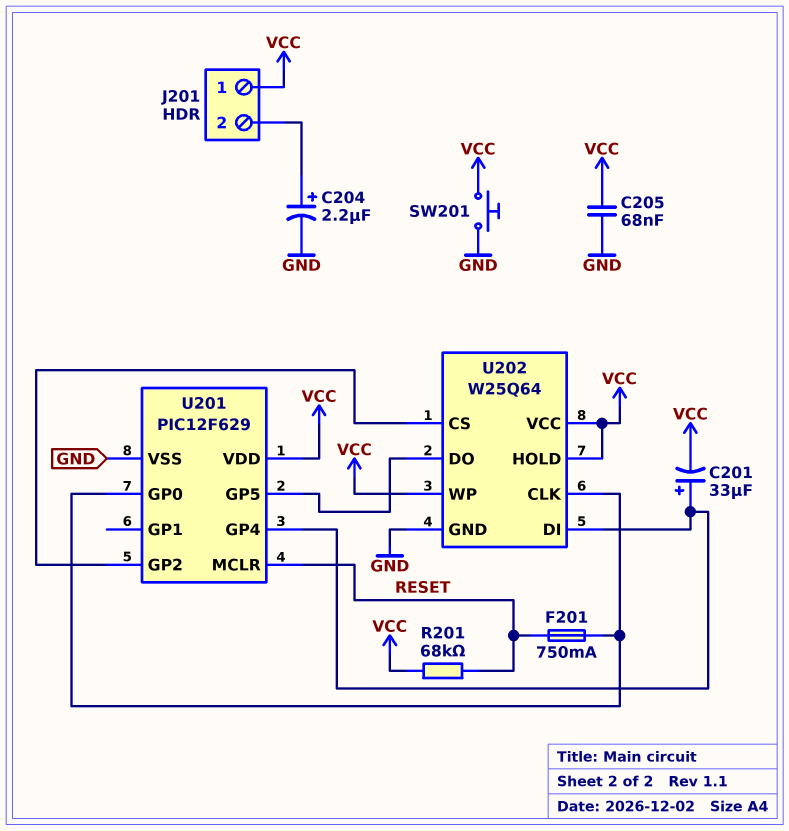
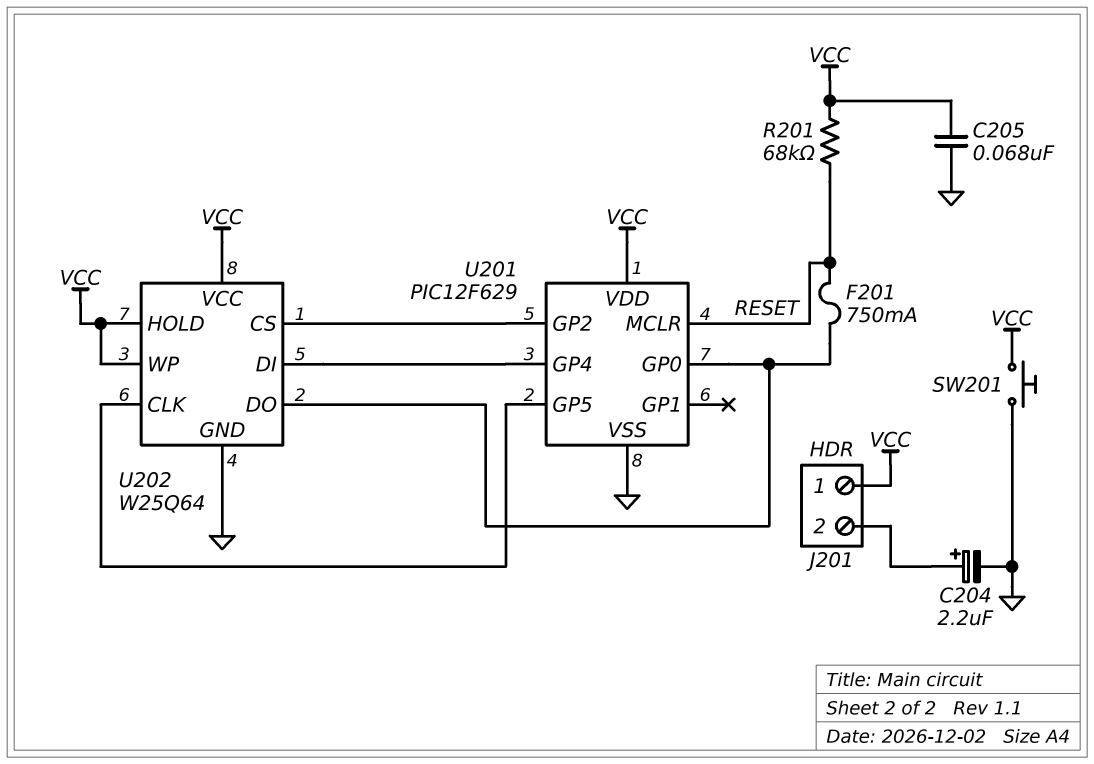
C201: 33uF (plus U201/GP4, minus VCC) -> none
U202 pin CLK: U201/GP0 -> U201/GP5
U202 pin DO: U201/GP5 -> U201/GP0

